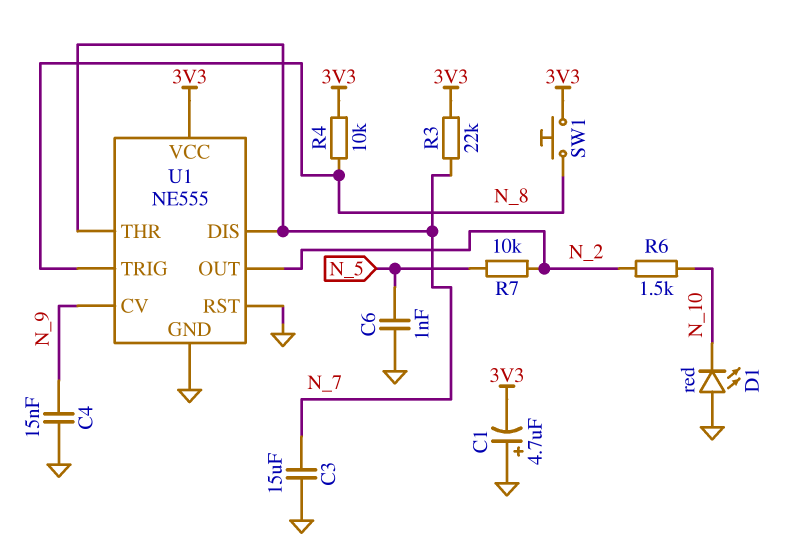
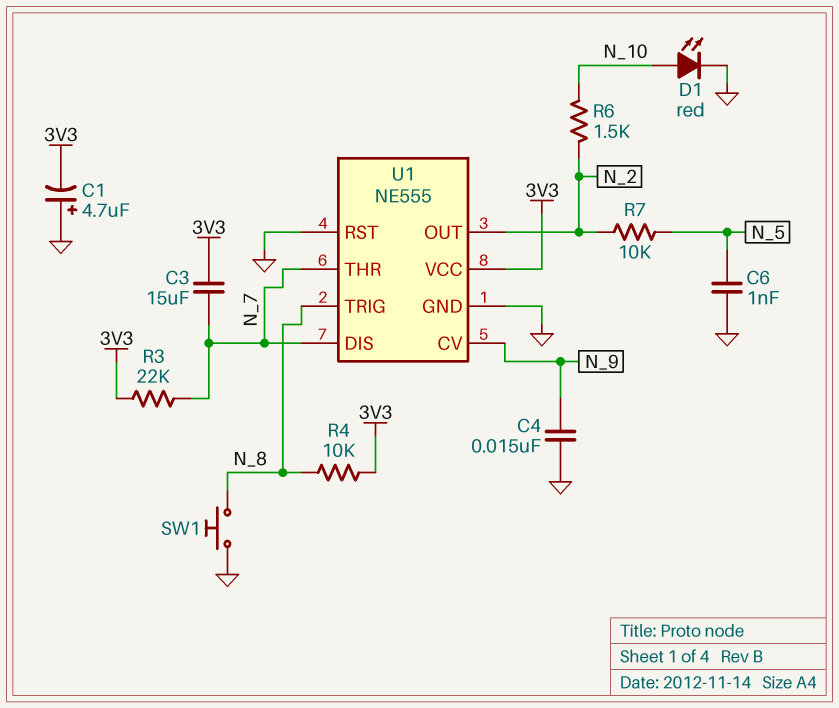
C3: 15uF (GND, N_7) -> 15uF (3V3, N_7)
D1: LED red (A GND, K N_10) -> LED red (A N_10, K GND)
SW1: button (3V3, N_8) -> button (GND, N_8)

